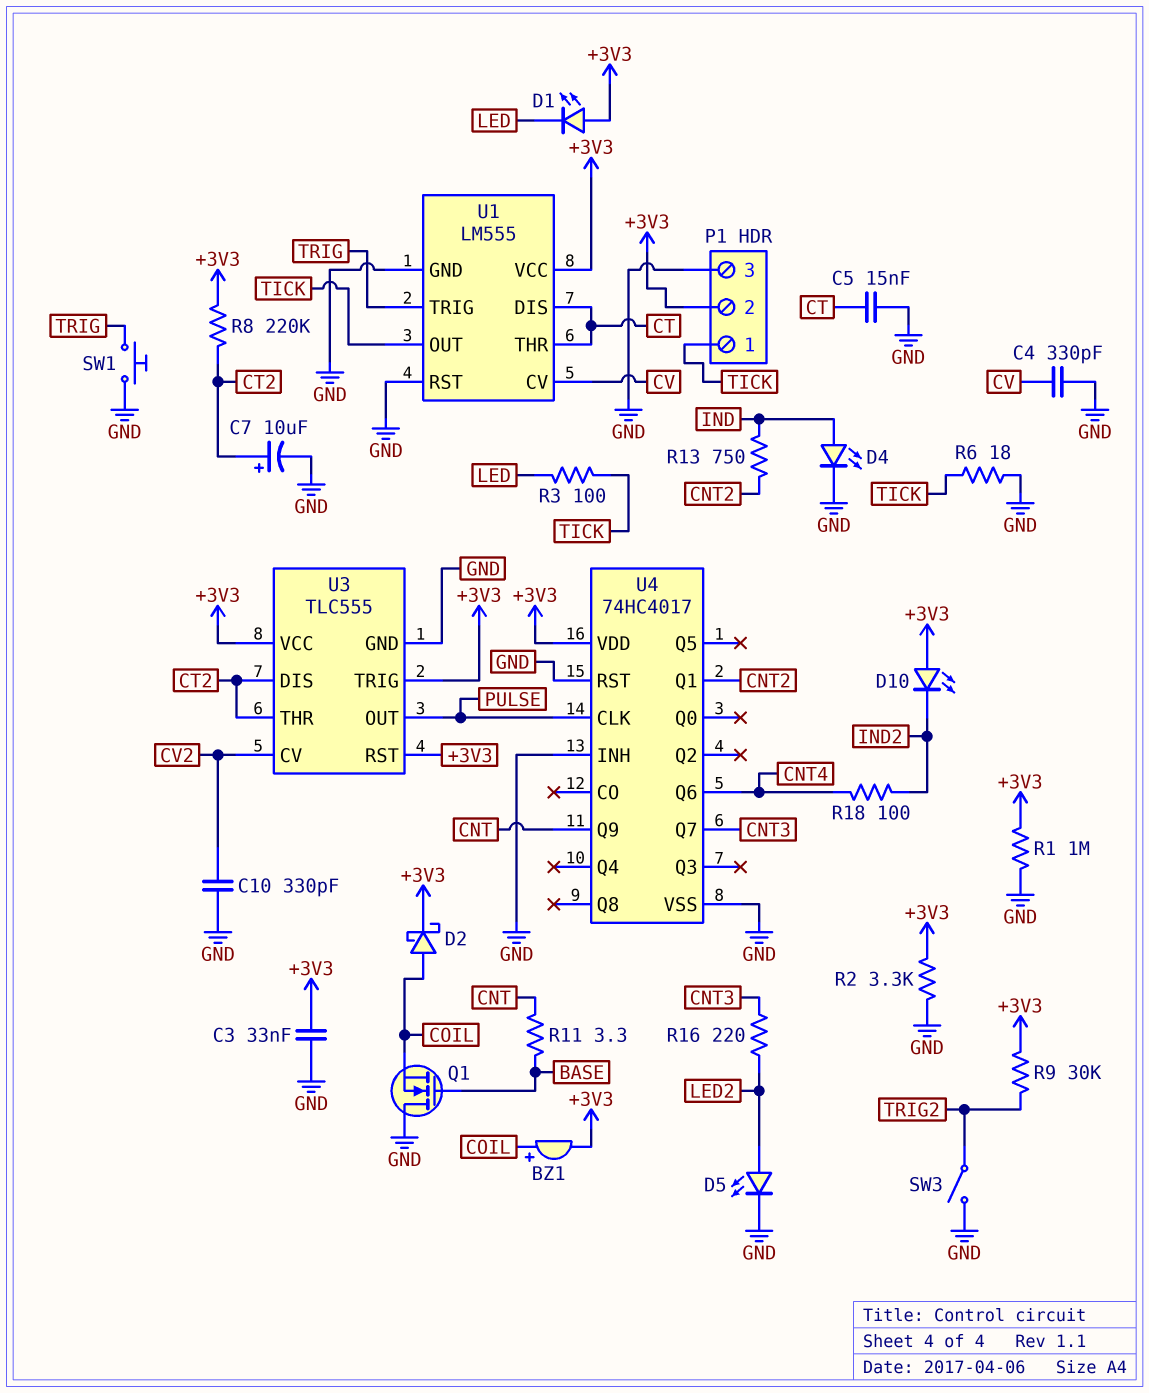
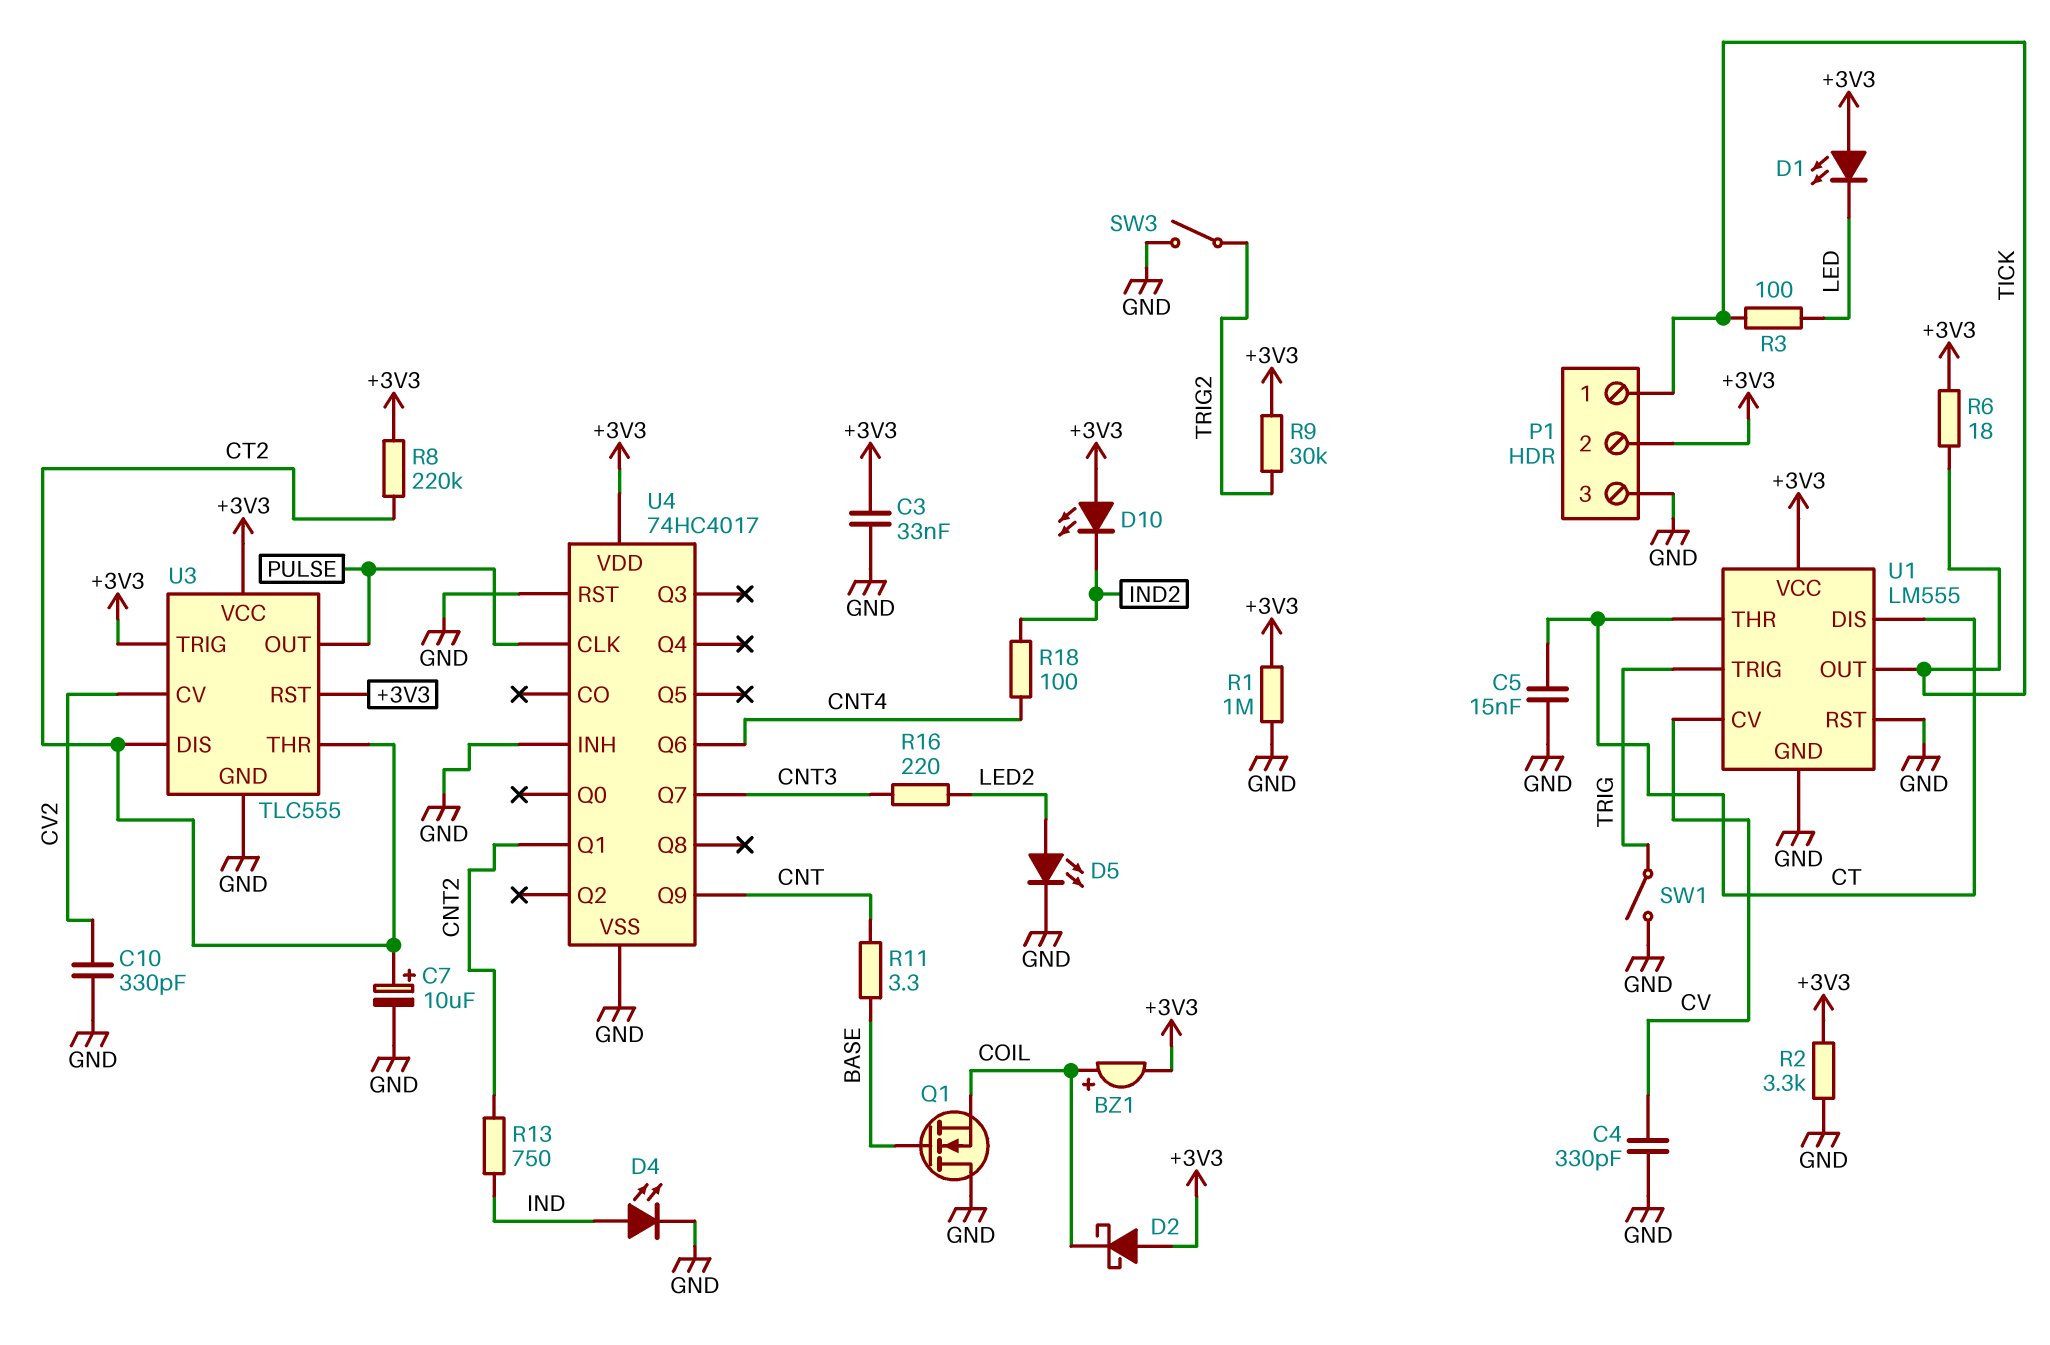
D2: schottky (A COIL, K +3V3) -> schottky (A +3V3, K COIL)
R6: 18 (GND, TICK) -> 18 (+3V3, TICK)
SW1: button (GND, TRIG) -> switch (GND, TRIG)

